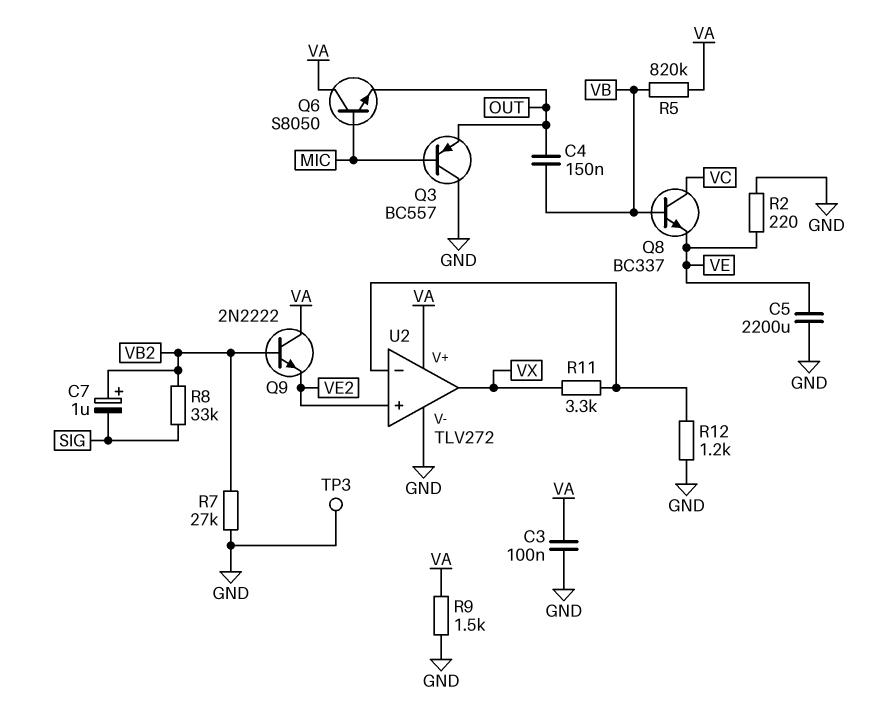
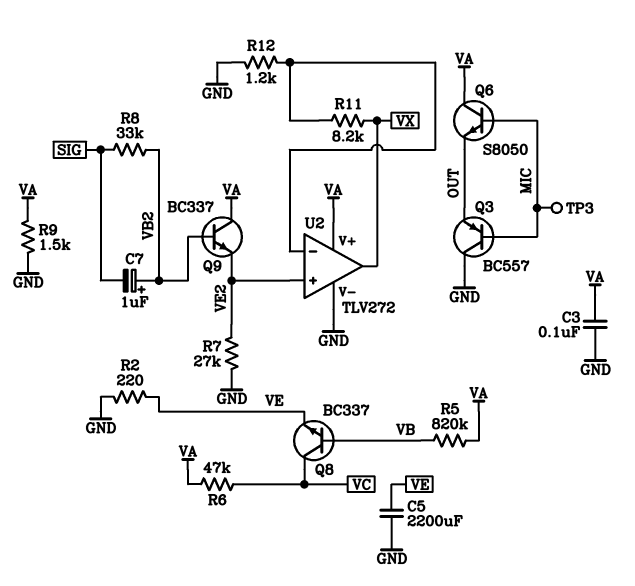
C4: 150nF (OUT, VB) -> none
Q9: NPN 2N2222 (B VB2, C VA, E VE2) -> NPN BC337 (B VB2, C VA, E VE2)
R6: none -> 47k (VA, VC)
R7: 27k (GND, VB2) -> 27k (GND, VE2)
R11: 3.3k (U2/in-, VX) -> 8.2k (U2/in-, VX)
TP3: test point (GND) -> test point (MIC)

